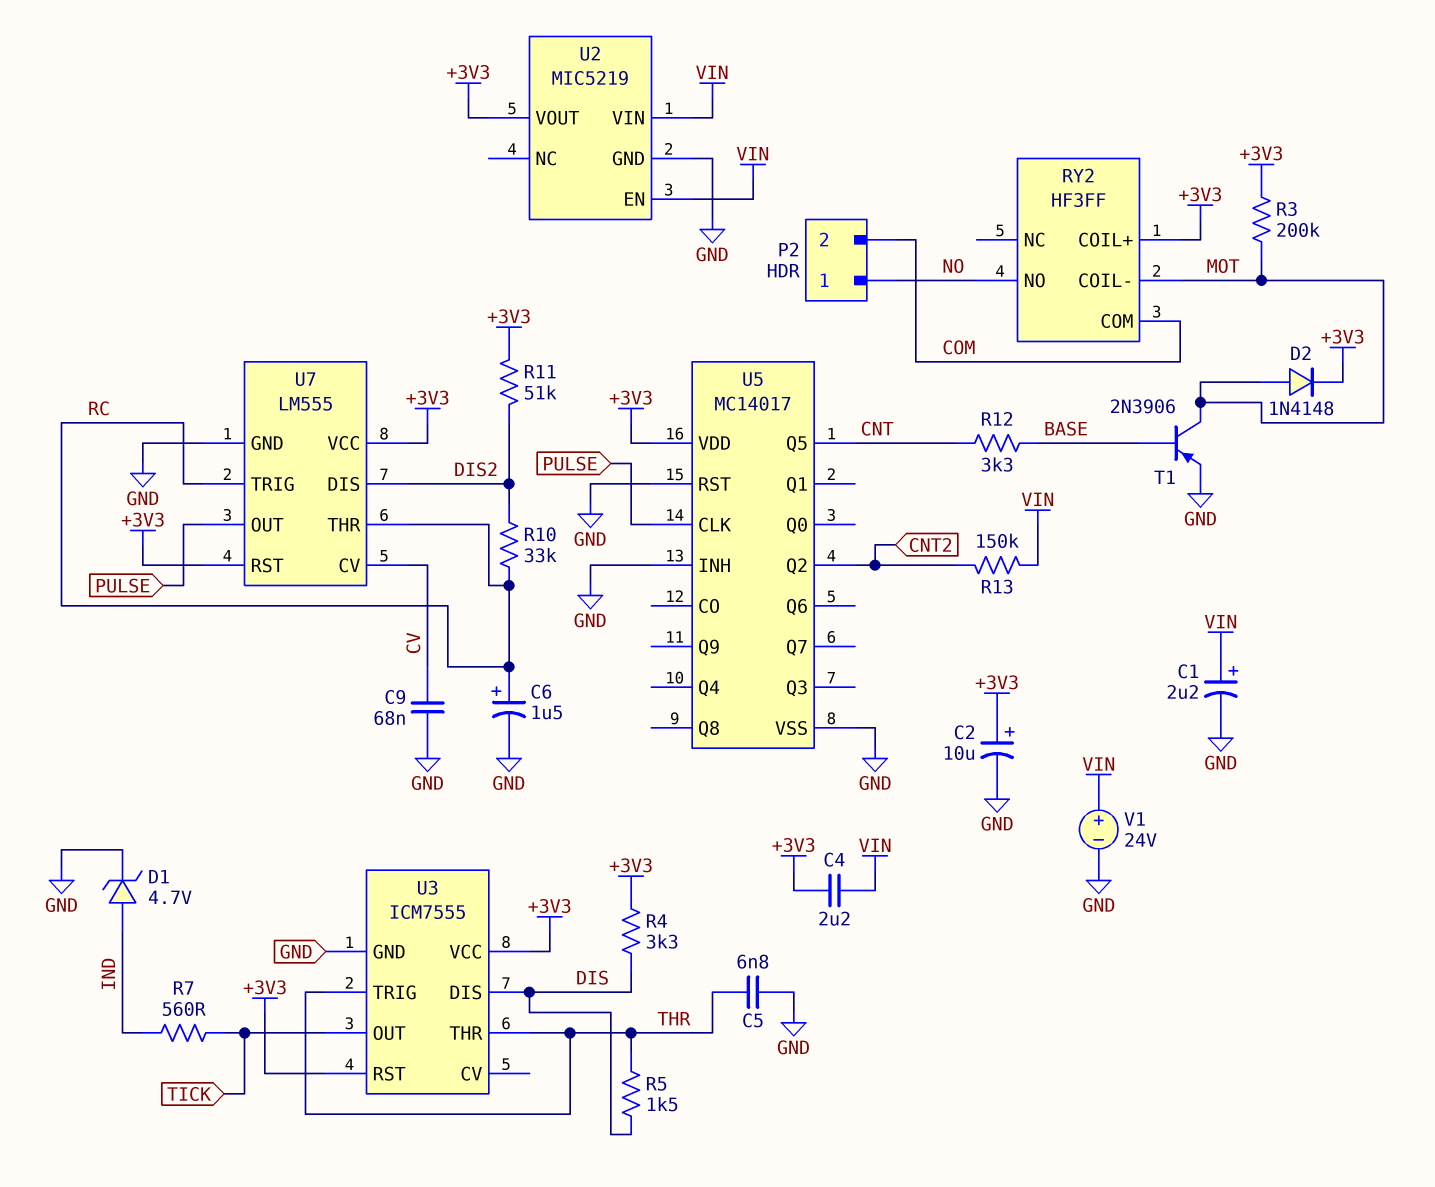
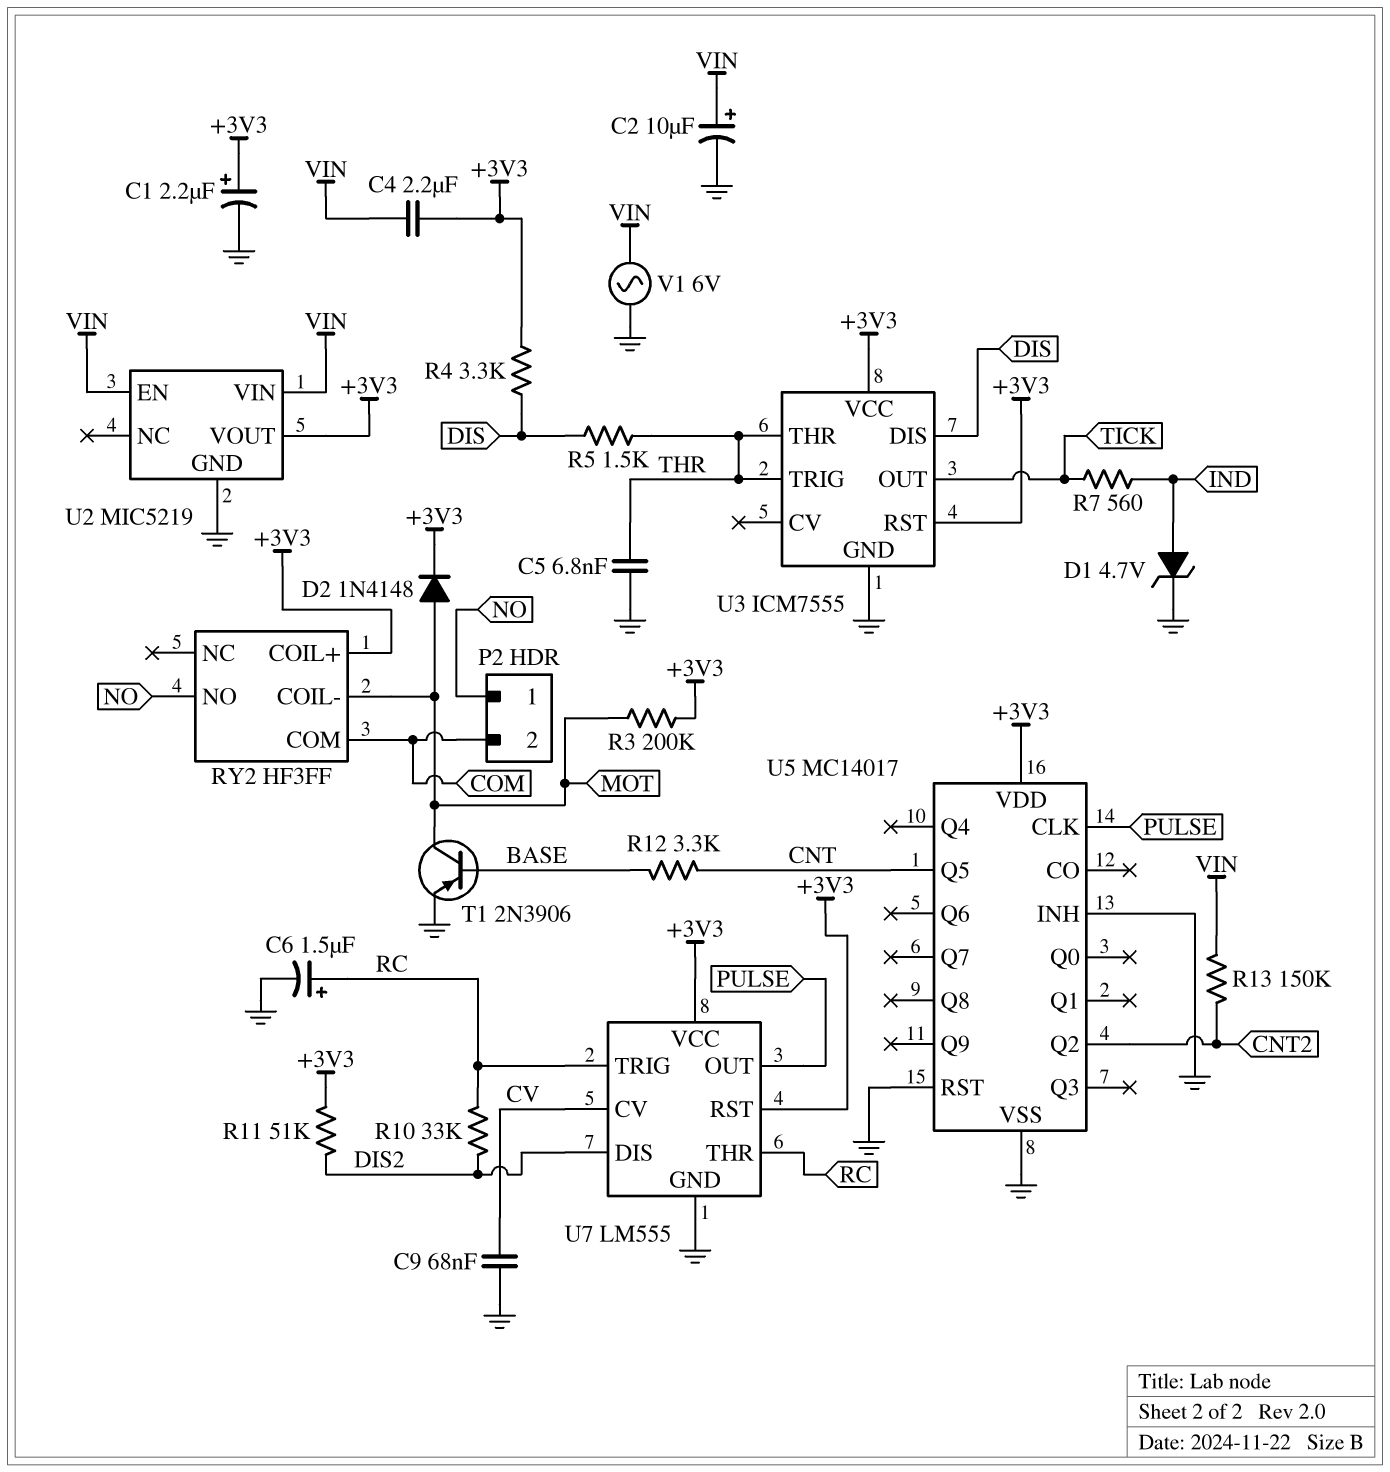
C1: 2.2uF (plus VIN, minus GND) -> 2.2uF (plus +3V3, minus GND)
C2: 10uF (plus +3V3, minus GND) -> 10uF (plus VIN, minus GND)
V1: 24V (plus VIN, minus GND) -> AC 6V (GND, VIN)

